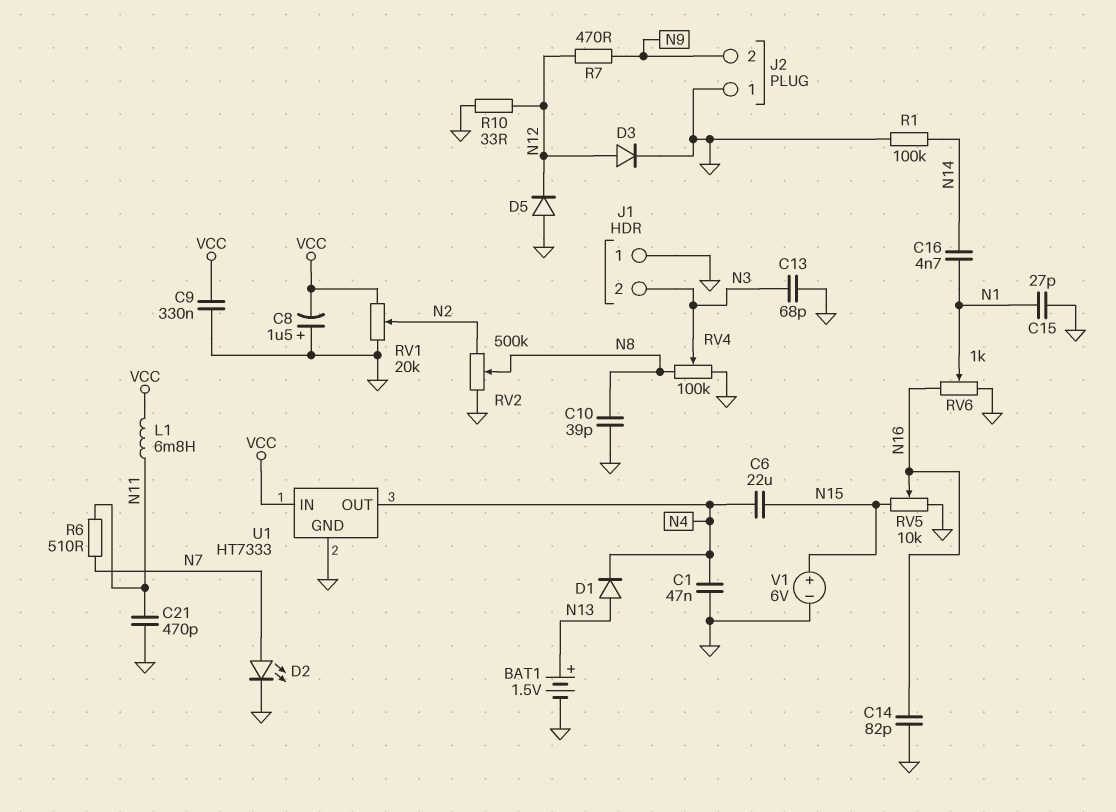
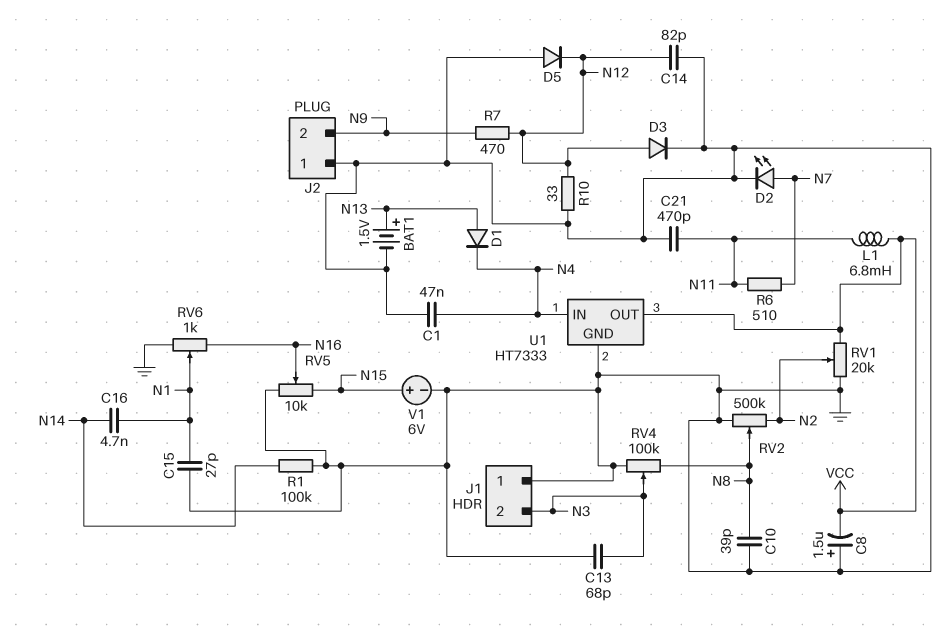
C6: 22uF (N4, N15) -> none
C9: 330nF (GND, VCC) -> none
C14: 82pF (GND, N16) -> 82pF (GND, N12)
U1 pin IN: VCC -> N4
U1 pin OUT: N4 -> VCC

